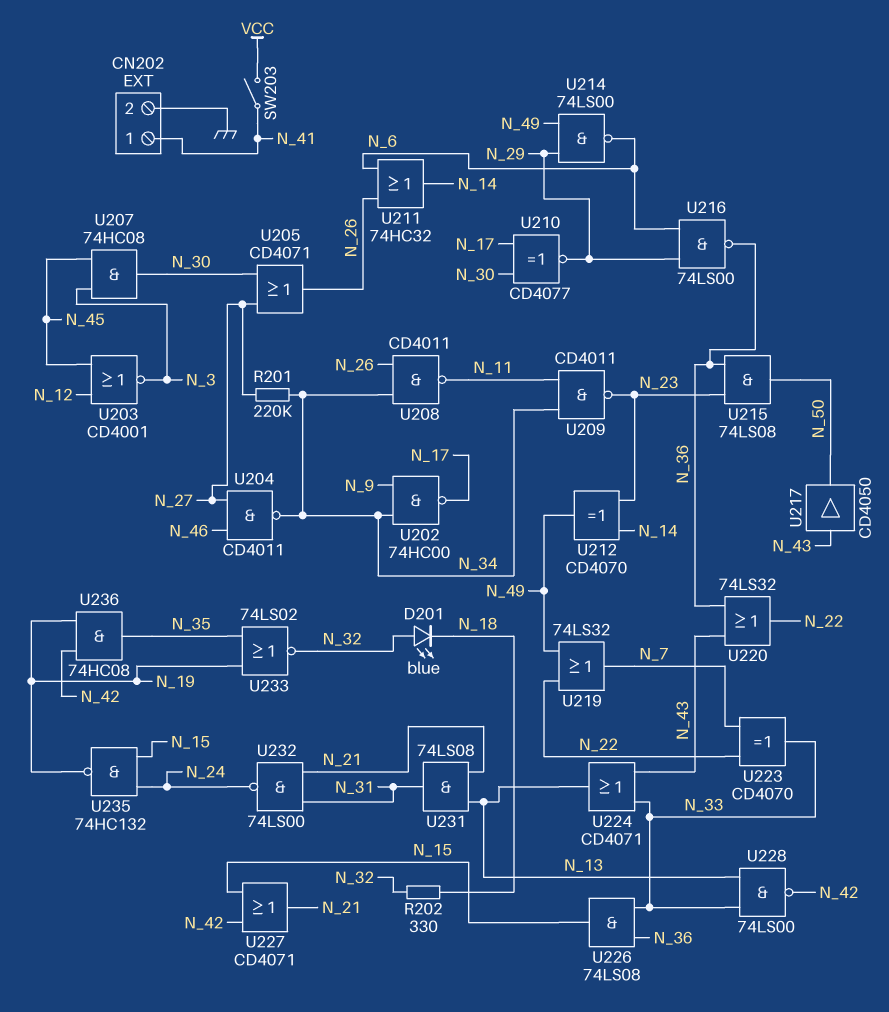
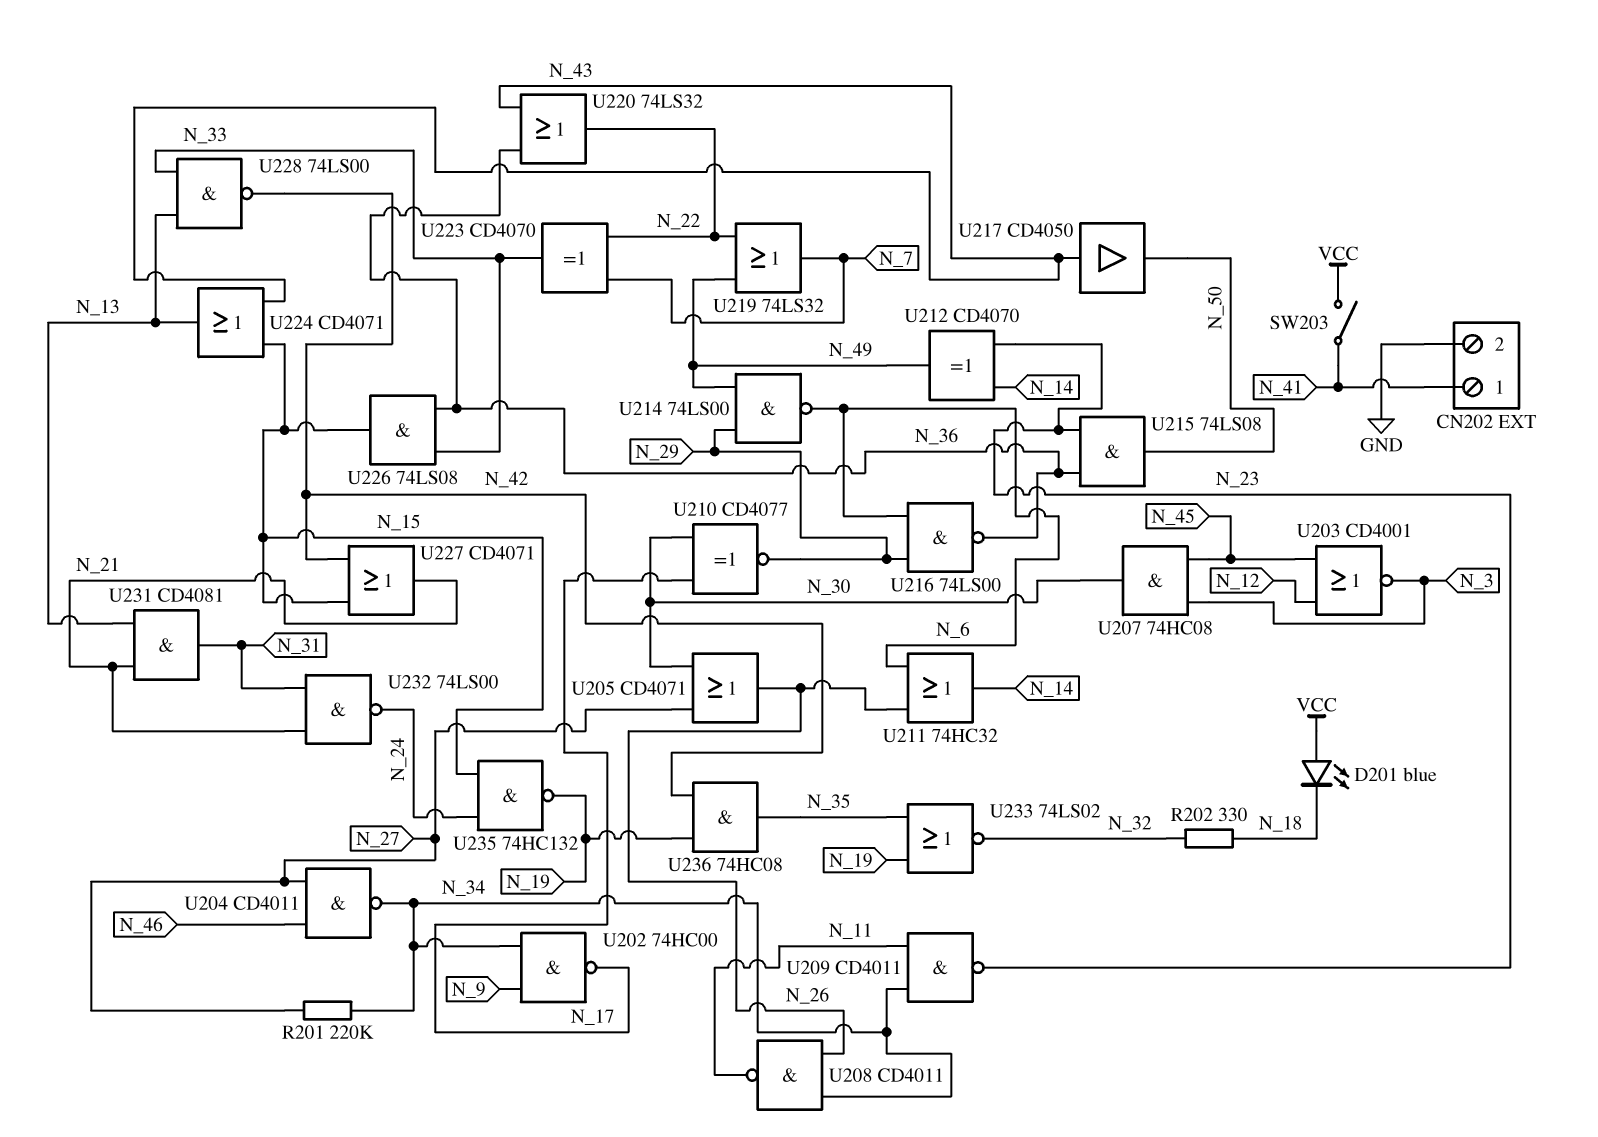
D201: LED blue (A N_32, K N_18) -> LED blue (A VCC, K N_18)
U224: OR CD4071 (in N_33, in N_43, out N_13) -> OR CD4071 (in N_15, in N_43, out N_13)
U231: AND 74LS08 (in N_13, in N_21, out N_31) -> AND CD4081 (in N_13, in N_21, out N_31)

